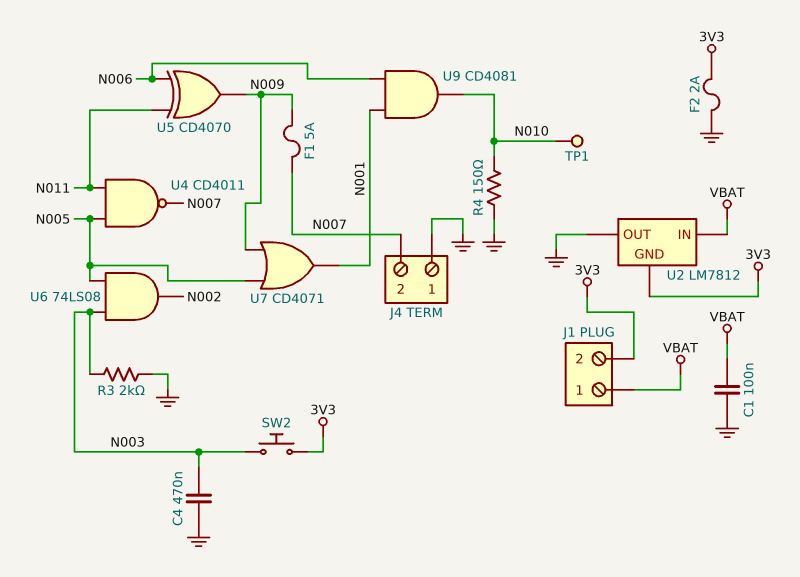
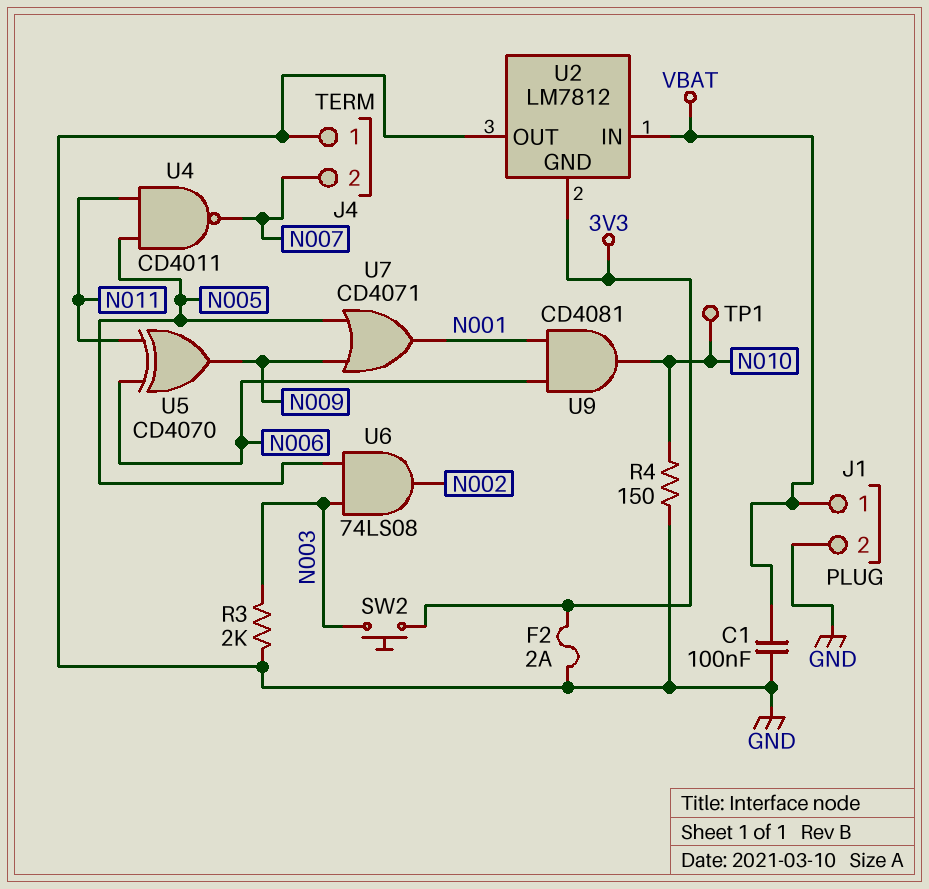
C4: 470nF (GND, N003) -> none
F1: 5A (N007, N009) -> none
J1 pin 2: 3V3 -> GND

